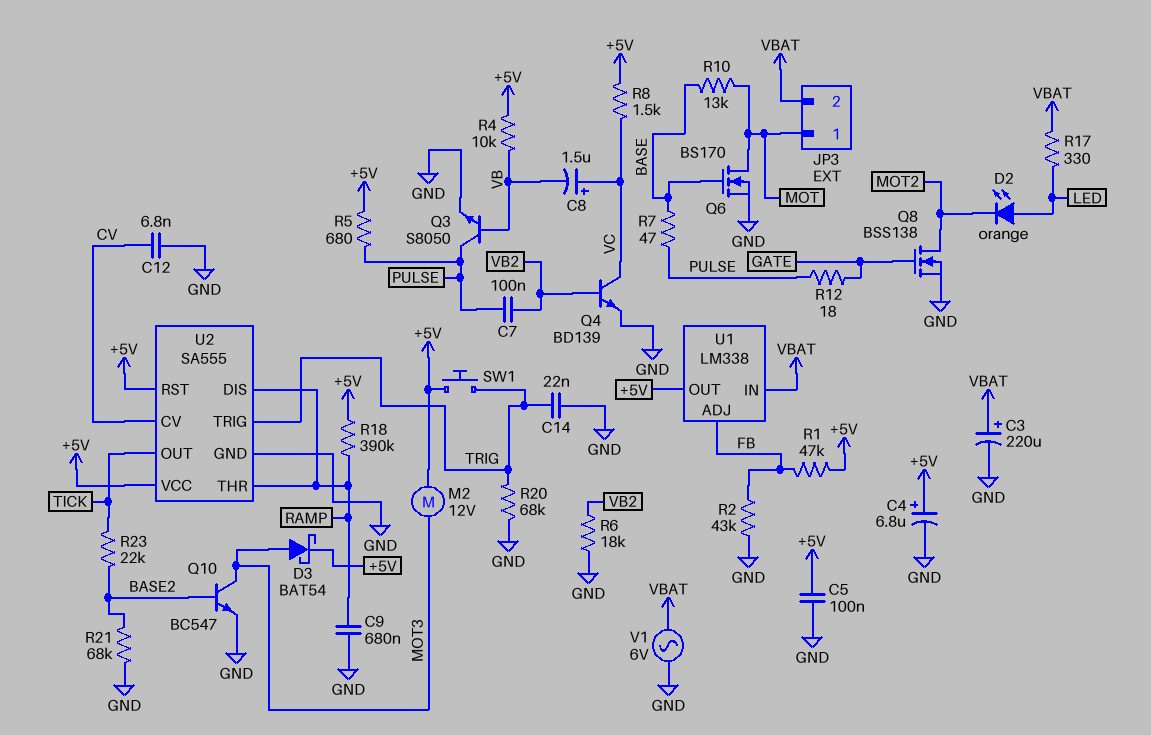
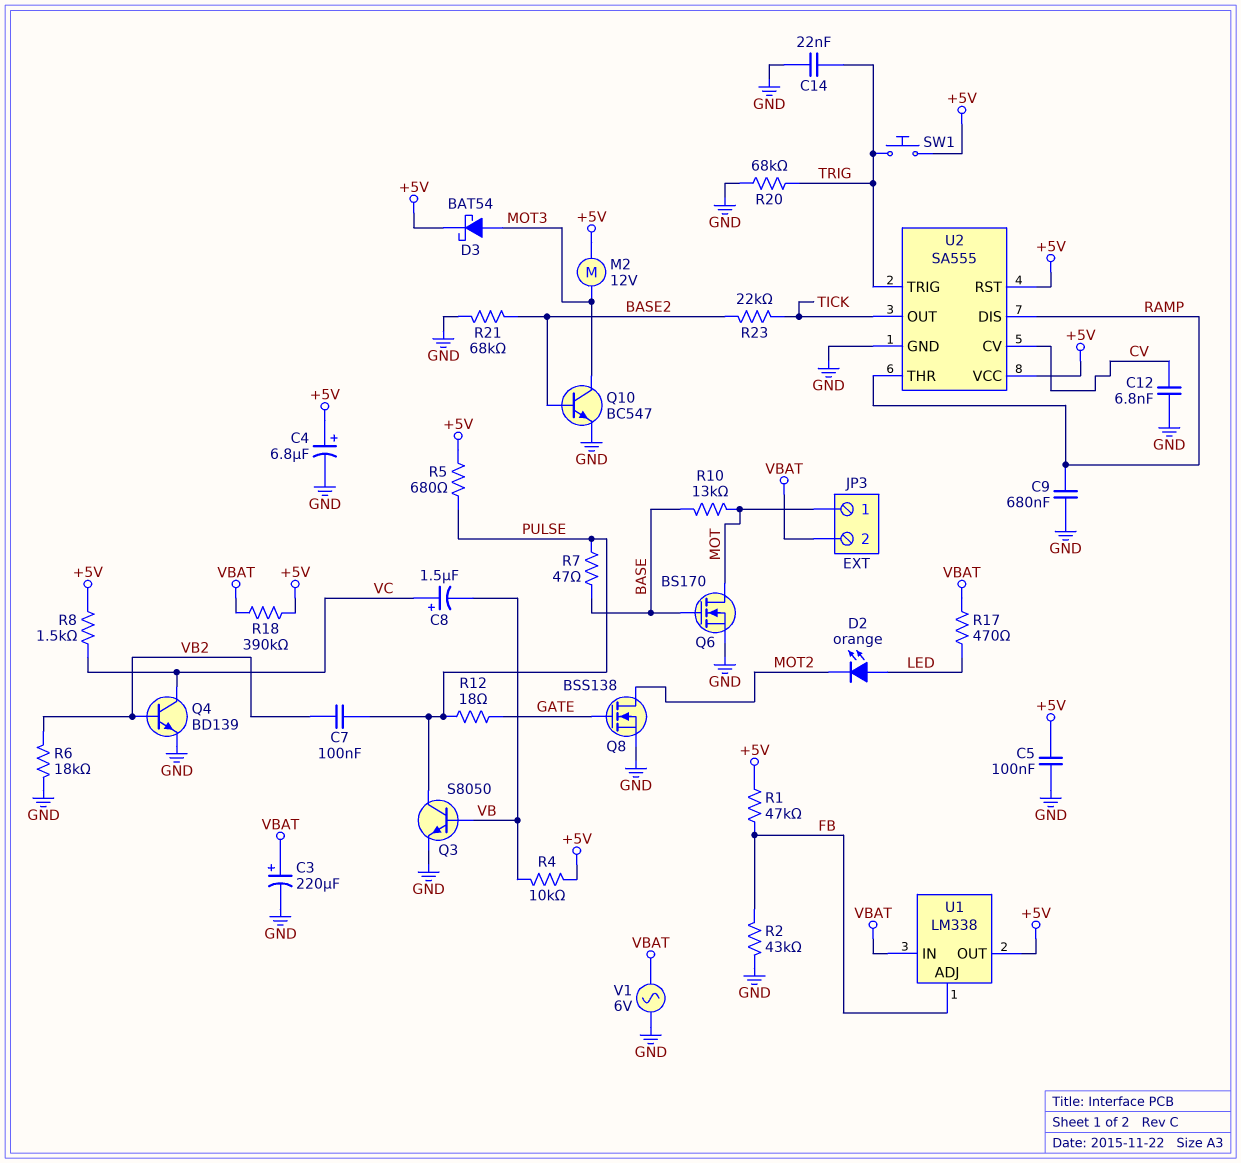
R17: 330 (LED, VBAT) -> 470 (LED, VBAT)
R18: 390k (+5V, RAMP) -> 390k (+5V, VBAT)

